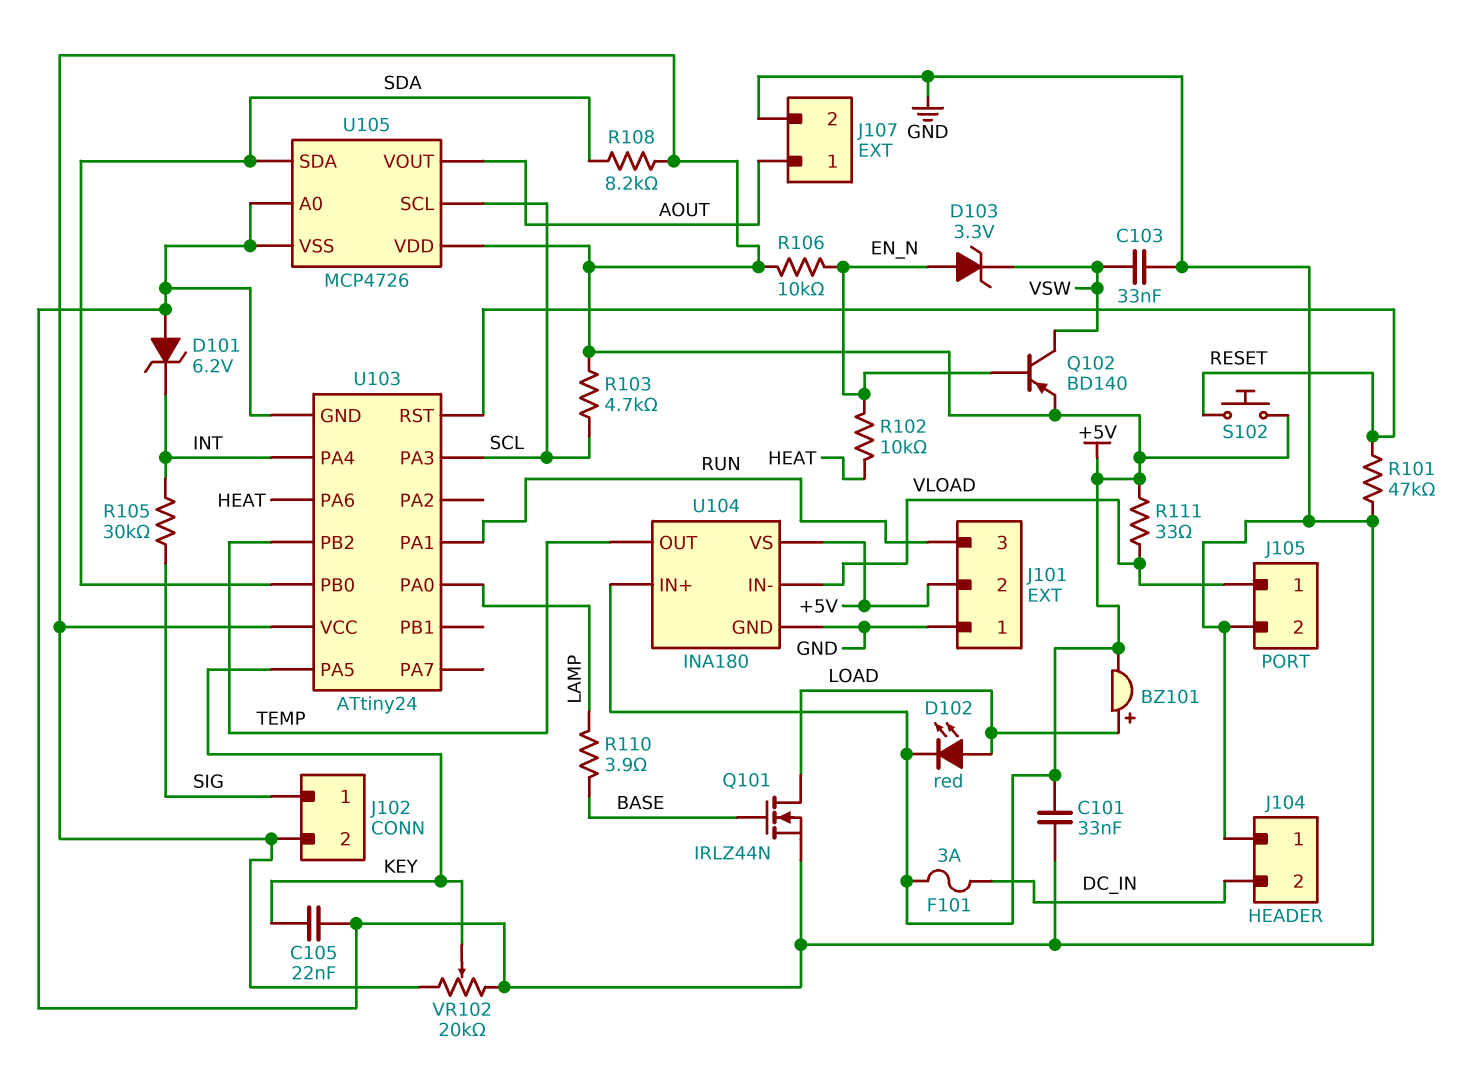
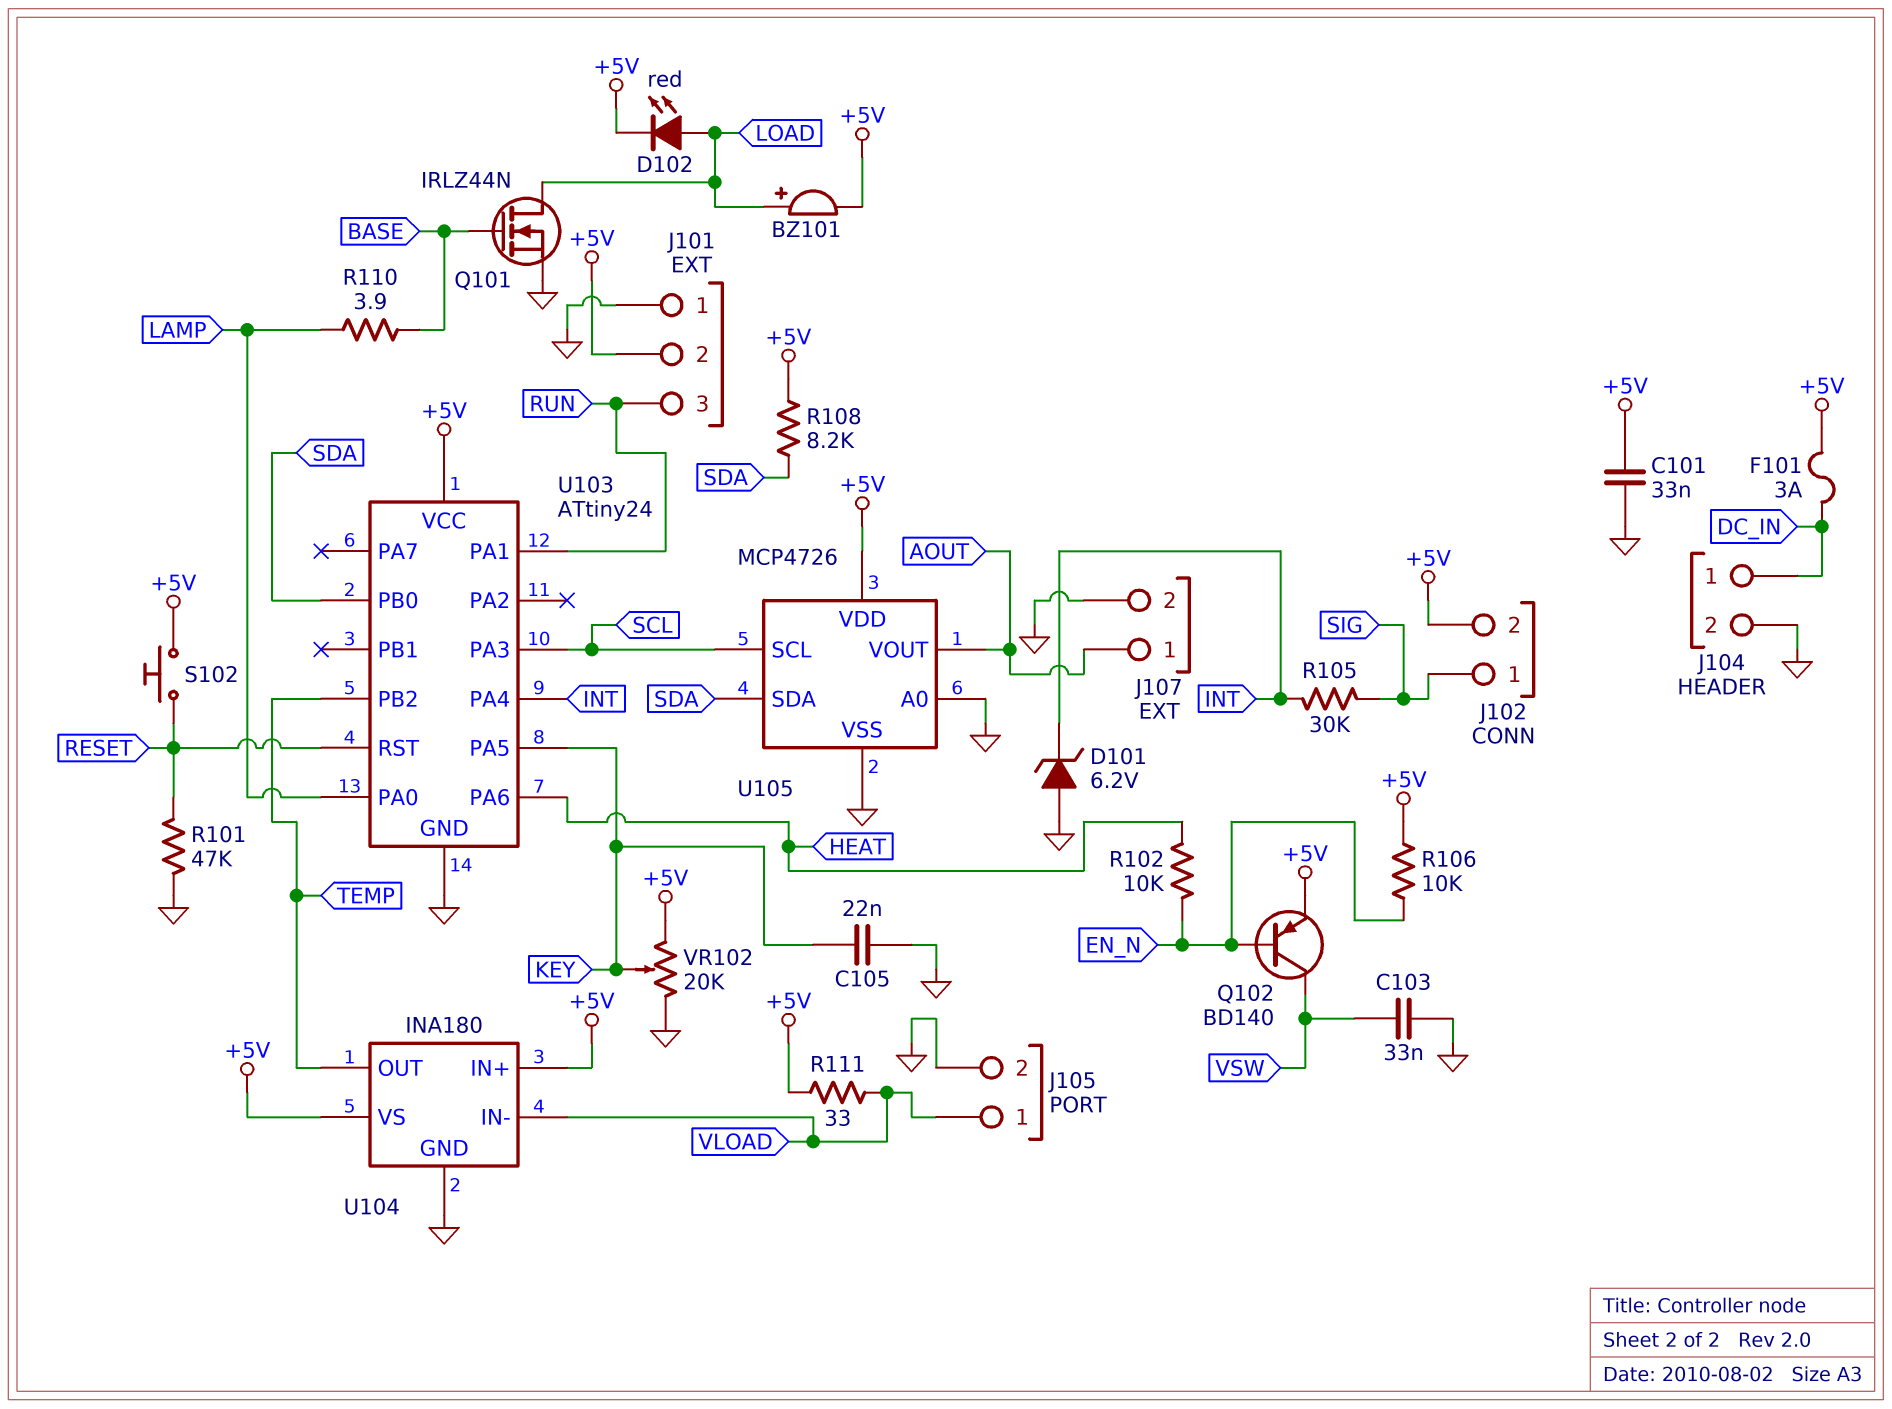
D103: zener 3.3V (A EN_N, K VSW) -> none
J104 pin 1: GND -> DC_IN
J104 pin 2: DC_IN -> GND
R103: 4.7k (+5V, SCL) -> none

